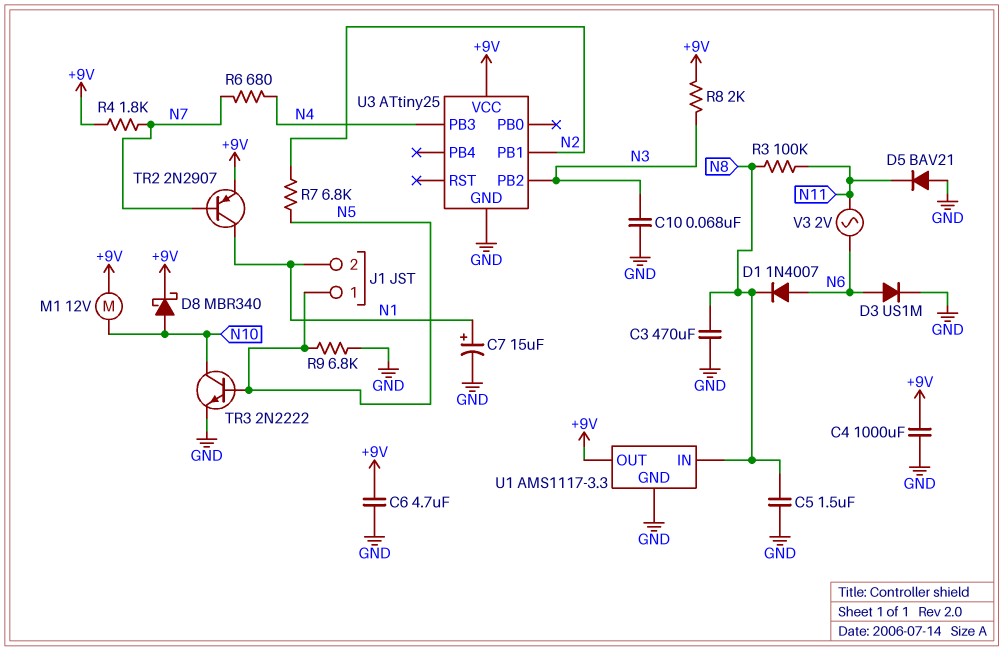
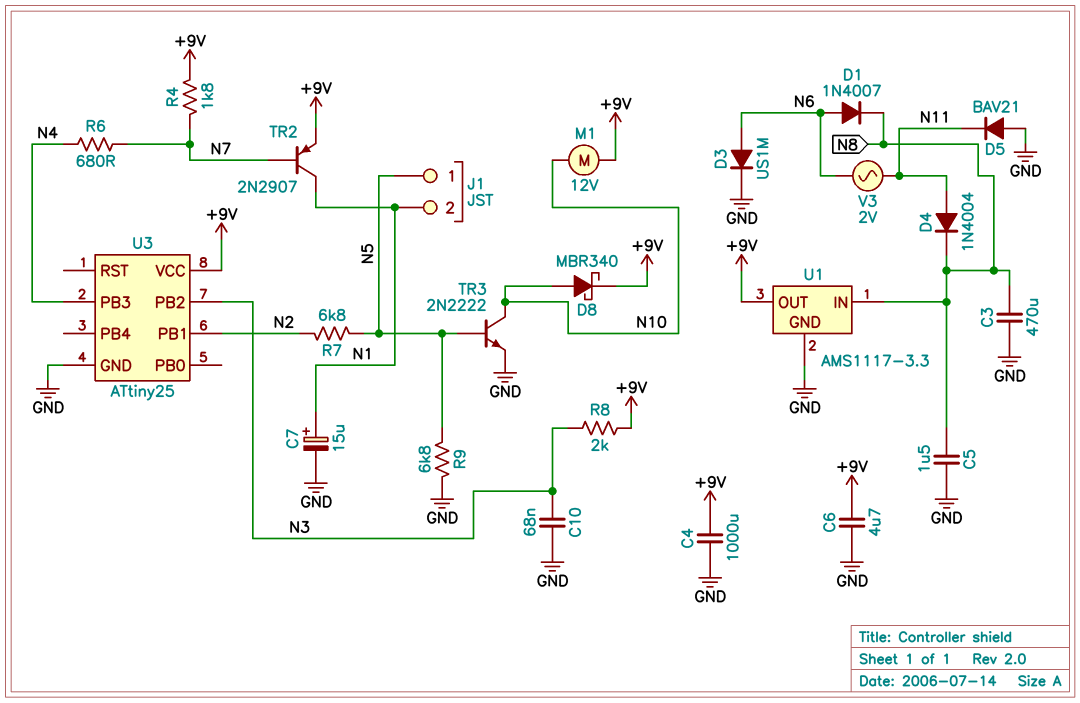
D4: none -> diode 1N4004 (A N11, K N8)
R3: 100k (N8, N11) -> none

